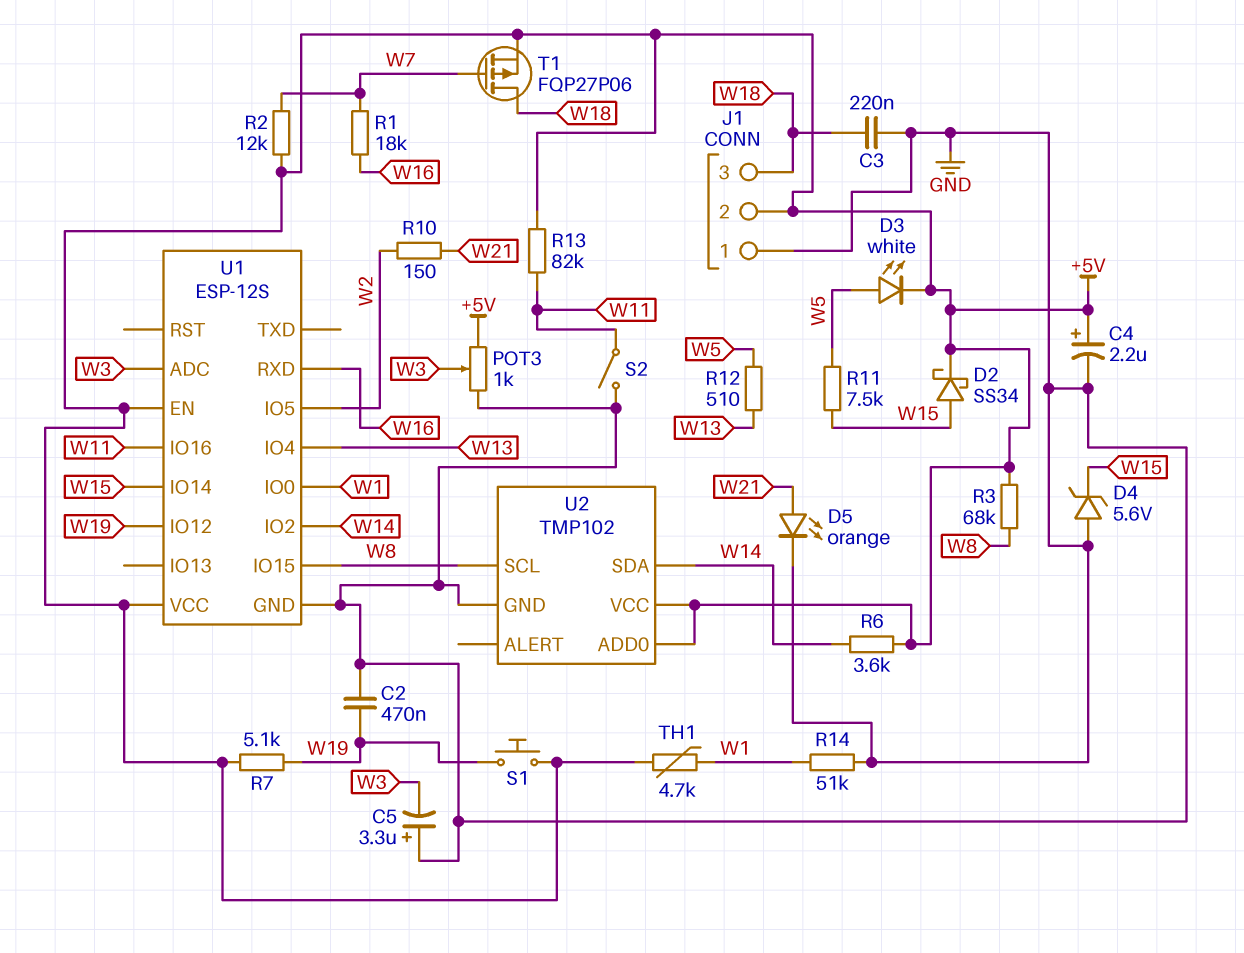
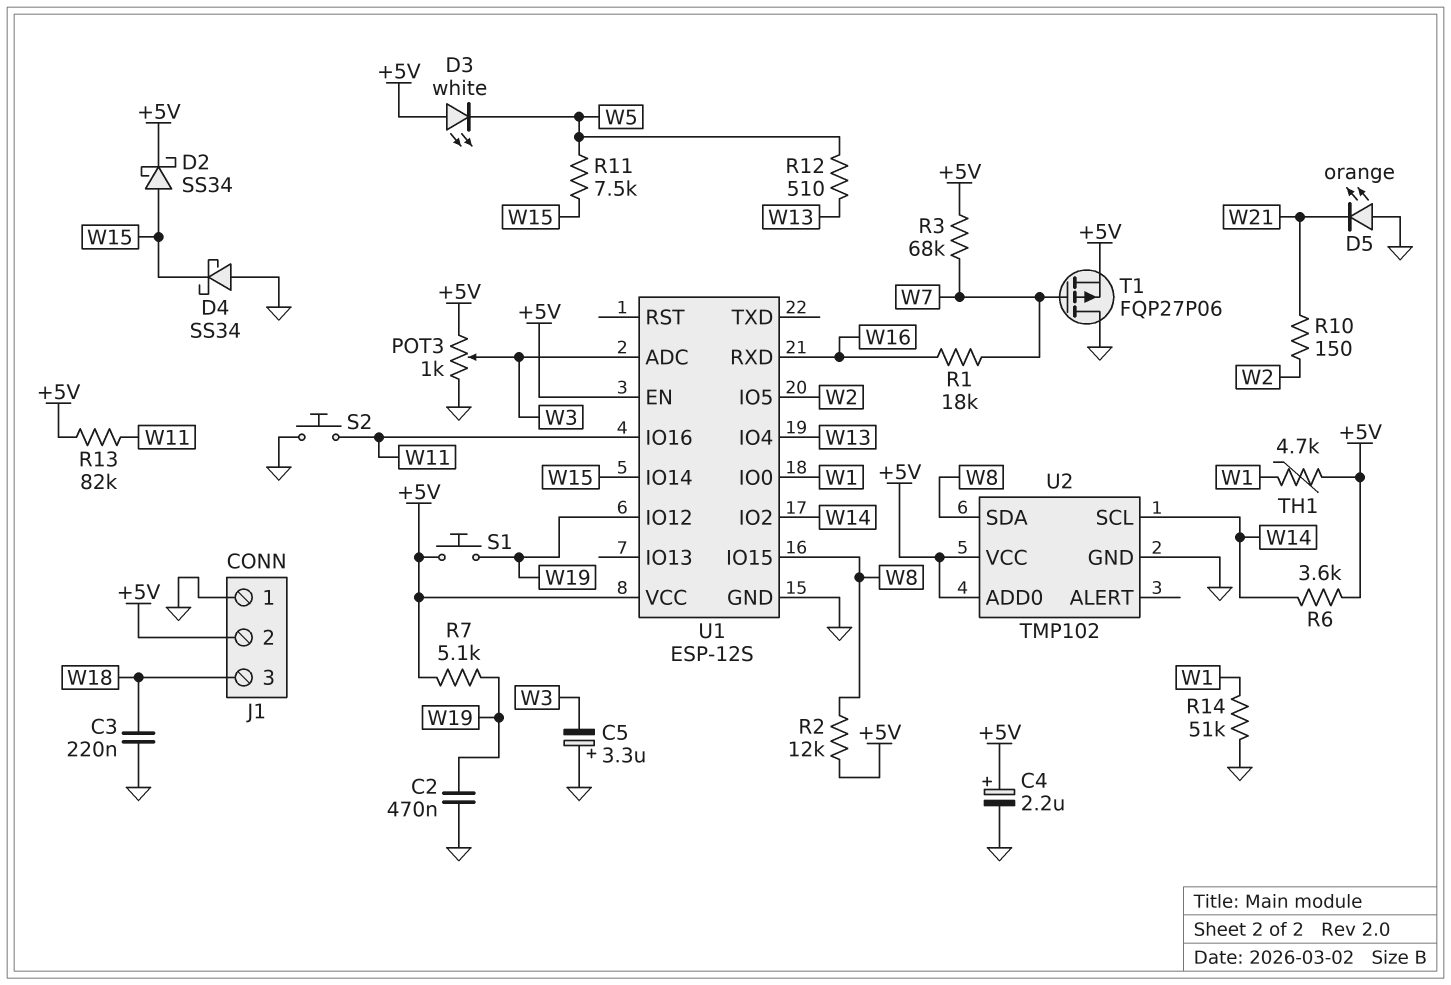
D3: LED white (A W5, K +5V) -> LED white (A +5V, K W5)
D4: zener 5.6V (A GND, K W15) -> schottky SS34 (A GND, K W15)
D5: LED orange (A W21, K GND) -> LED orange (A GND, K W21)
R2: 12k (+5V, W7) -> 12k (+5V, W8)
R3: 68k (+5V, W8) -> 68k (+5V, W7)
S2: switch (GND, W11) -> button (GND, W11)
T1: PMOS FQP27P06 (G W7, D W18, S +5V) -> PMOS FQP27P06 (G W7, D GND, S +5V)
U2 pin SCL: W8 -> W14
U2 pin SDA: W14 -> W8

